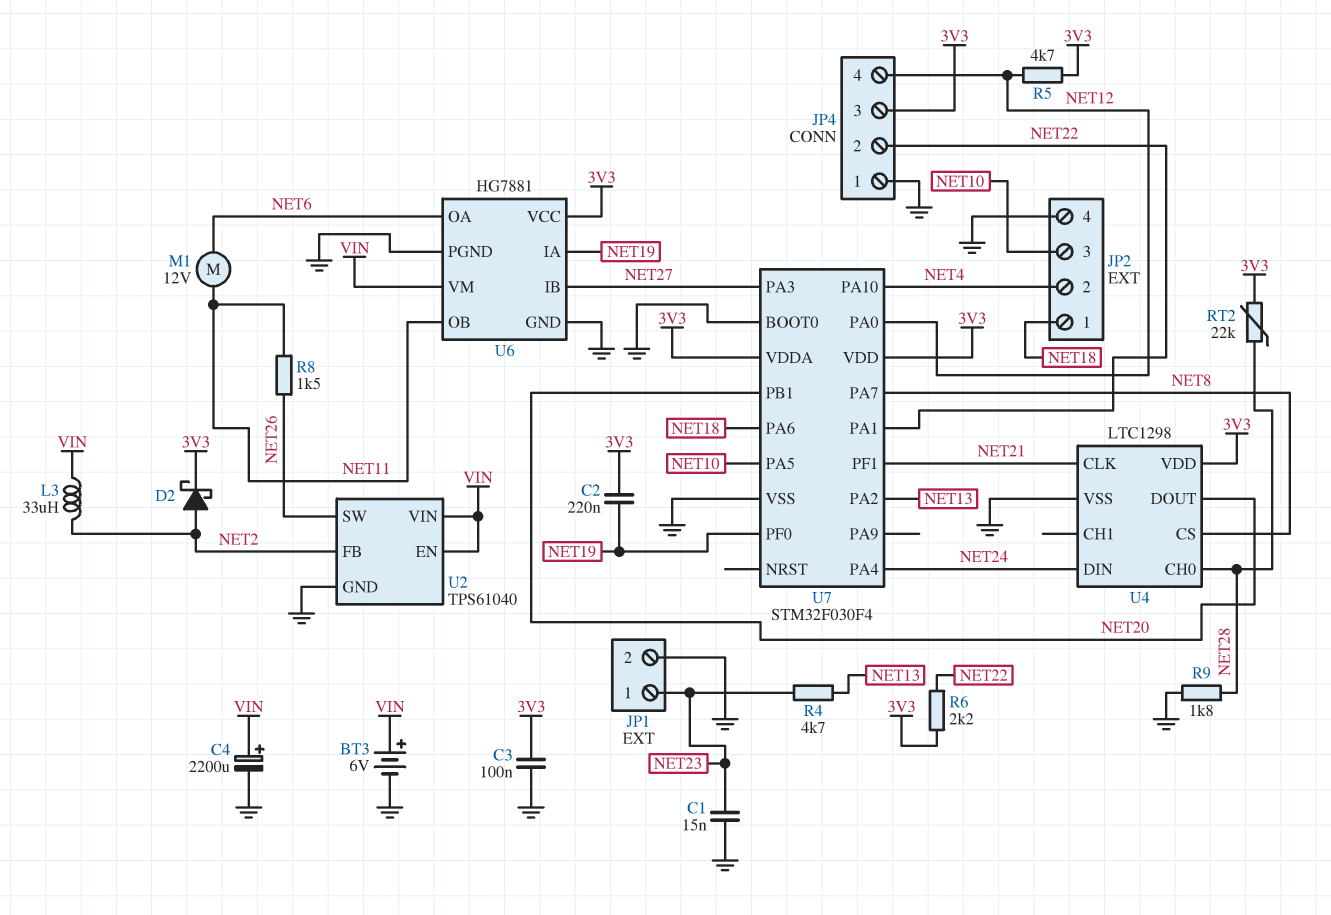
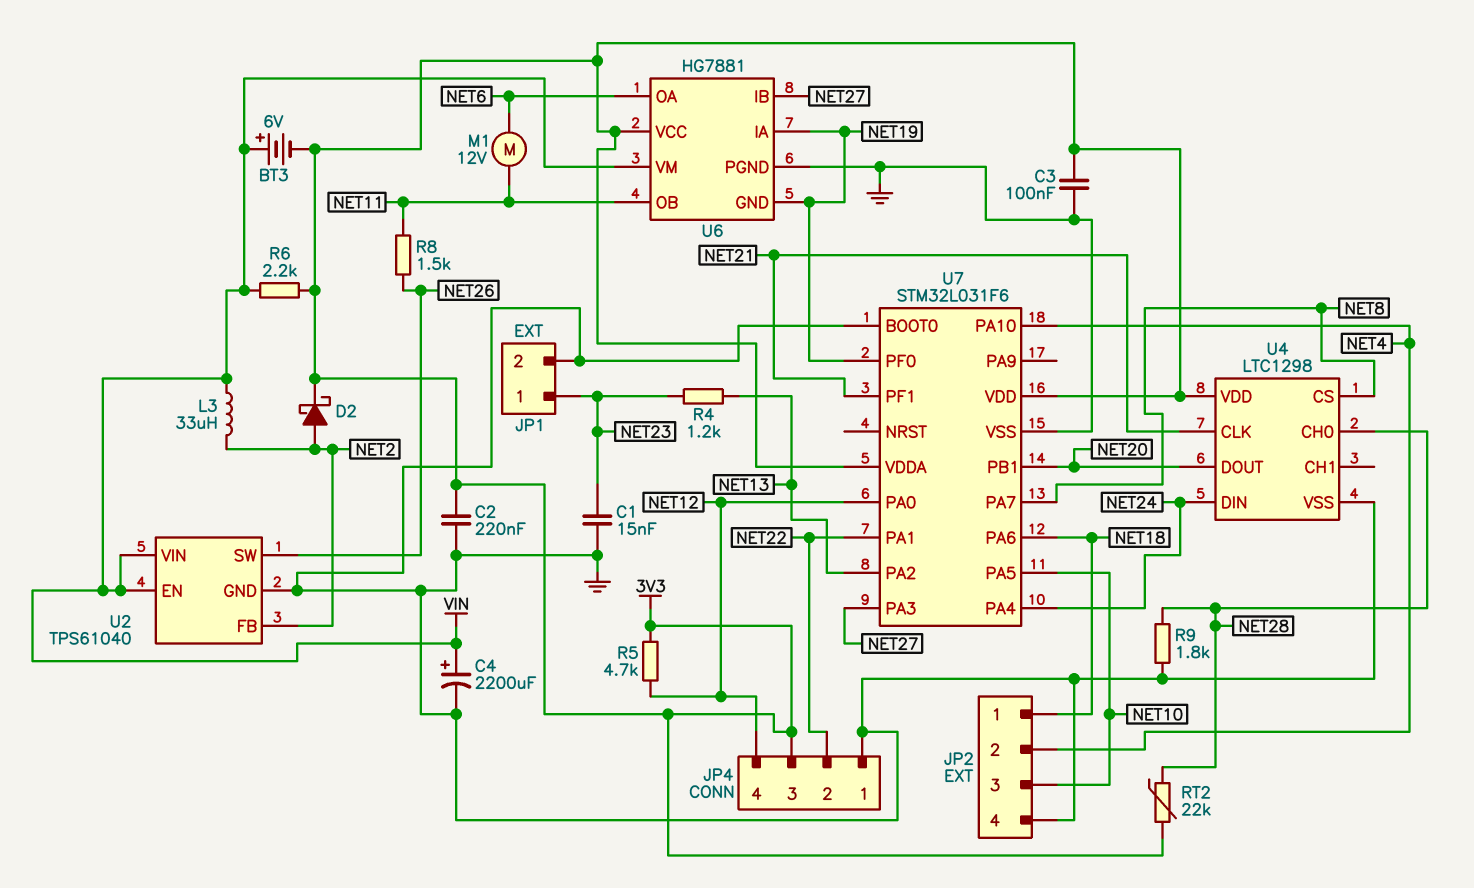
BT3: 6V (plus VIN, minus GND) -> 6V (plus VIN, minus 3V3)
C2: 220nF (3V3, NET19) -> 220nF (3V3, GND)
R4: 4.7k (NET13, NET23) -> 1.2k (NET13, NET23)
R6: 2.2k (3V3, NET22) -> 2.2k (3V3, VIN)
U6 pin GND: GND -> NET19
U7: STM32F030F4 -> STM32L031F6

